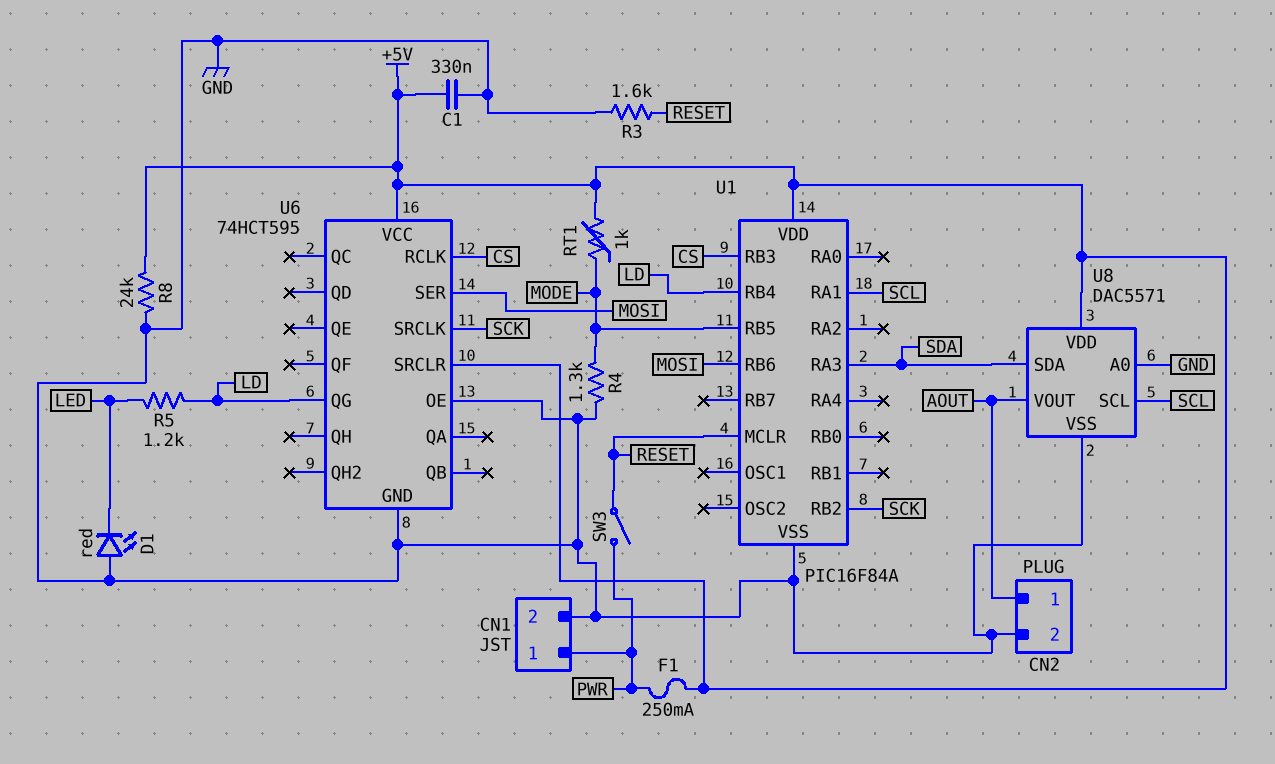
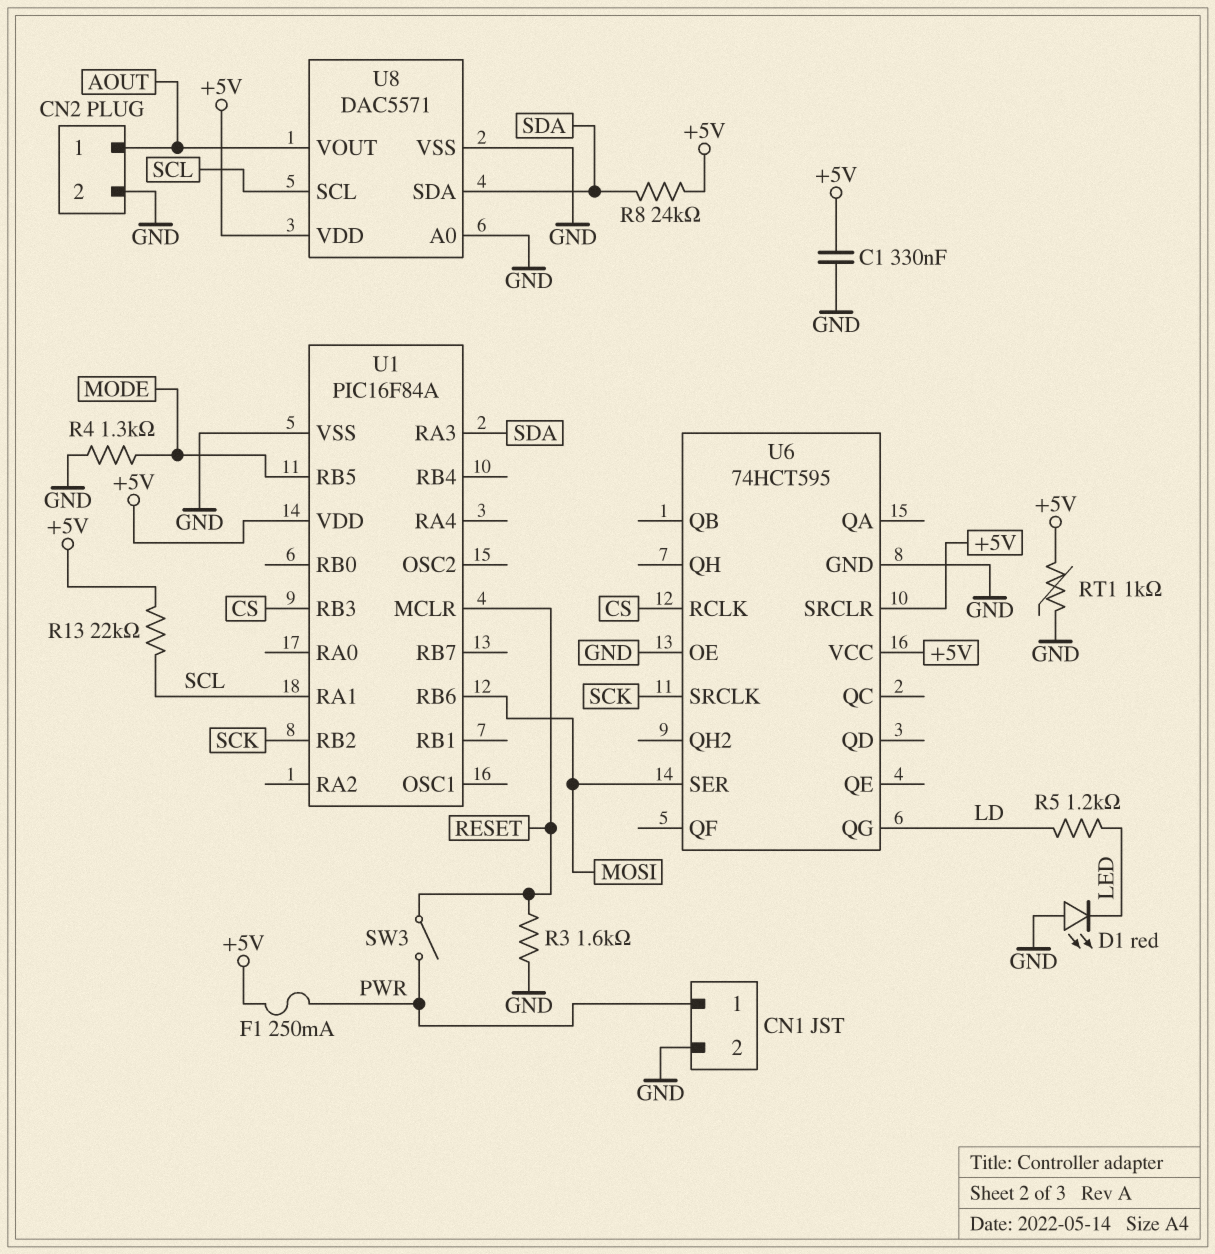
R8: 24k (+5V, GND) -> 24k (+5V, SDA)
R13: none -> 22k (+5V, SCL)
RT1: 1k (+5V, MODE) -> 1k (+5V, GND)
U1 pin RB4: LD -> none

